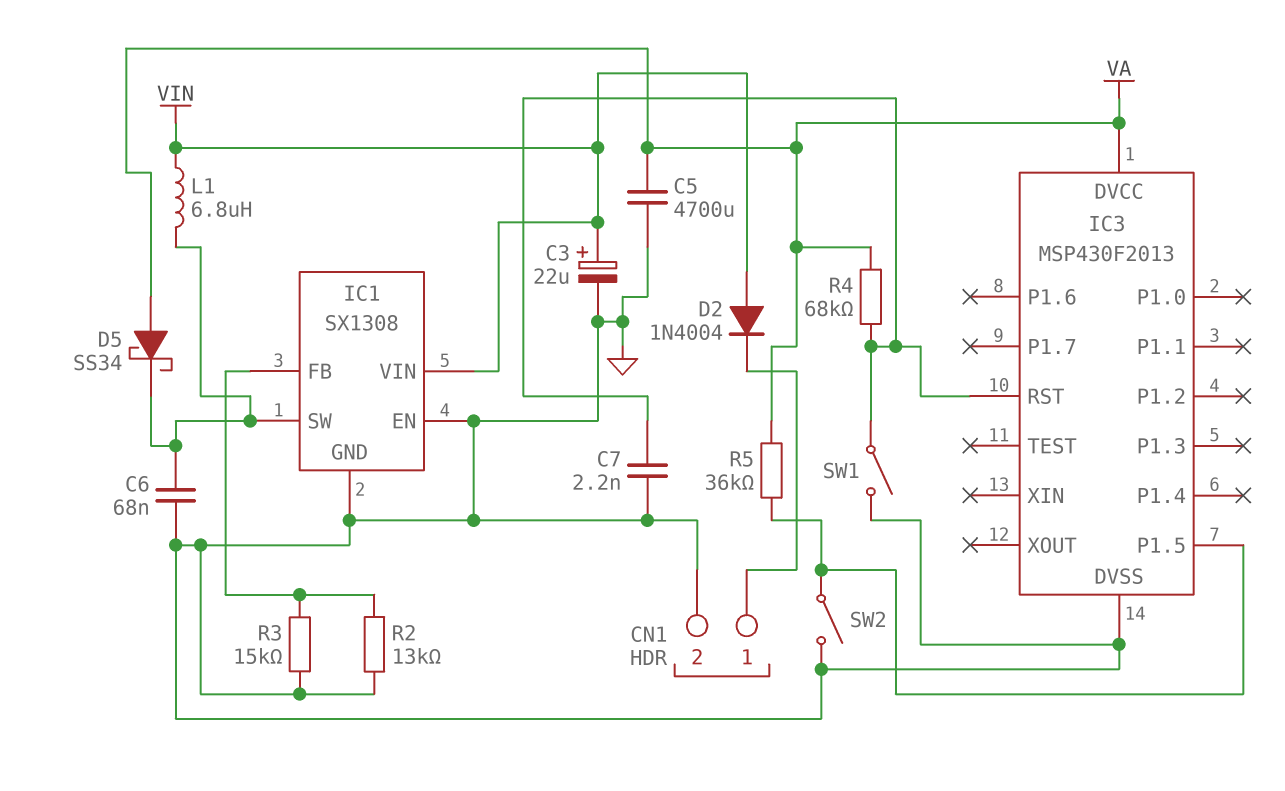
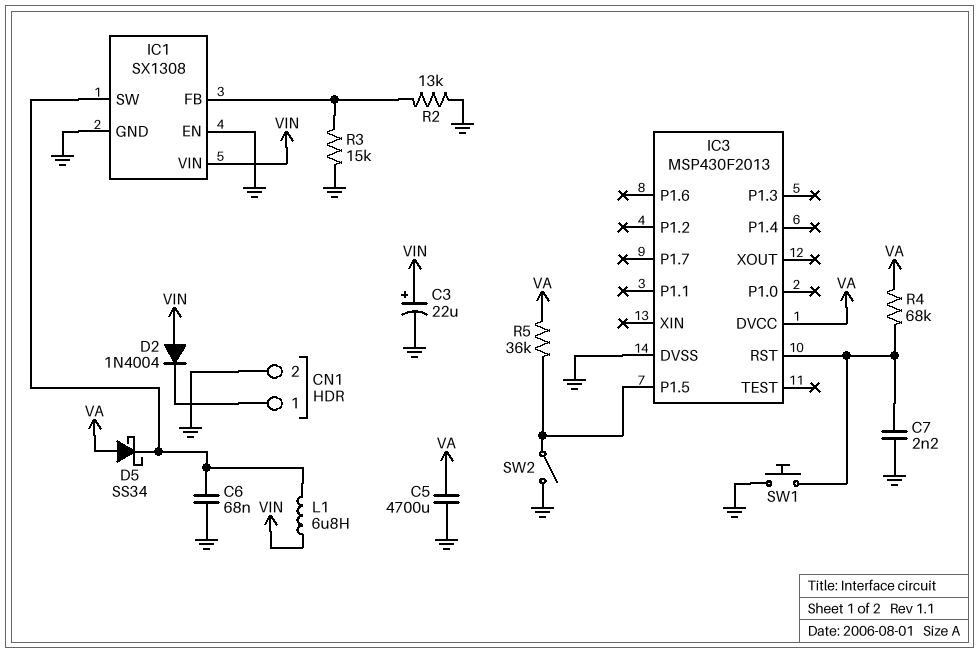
SW1: switch (GND, IC3/RST) -> button (GND, IC3/RST)

